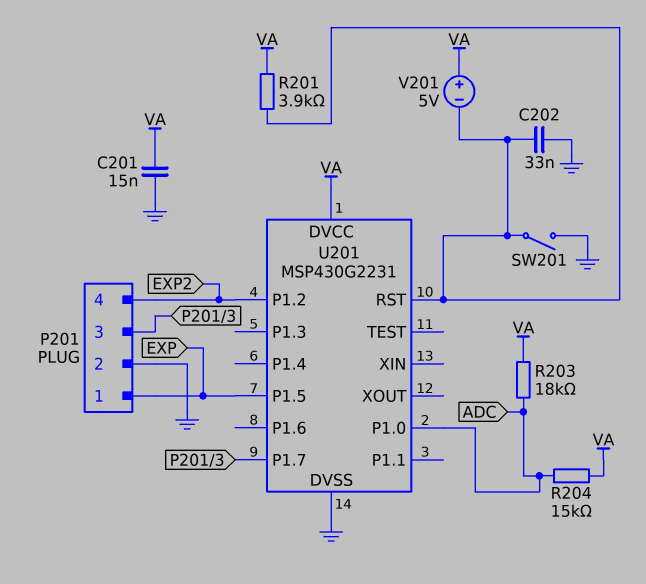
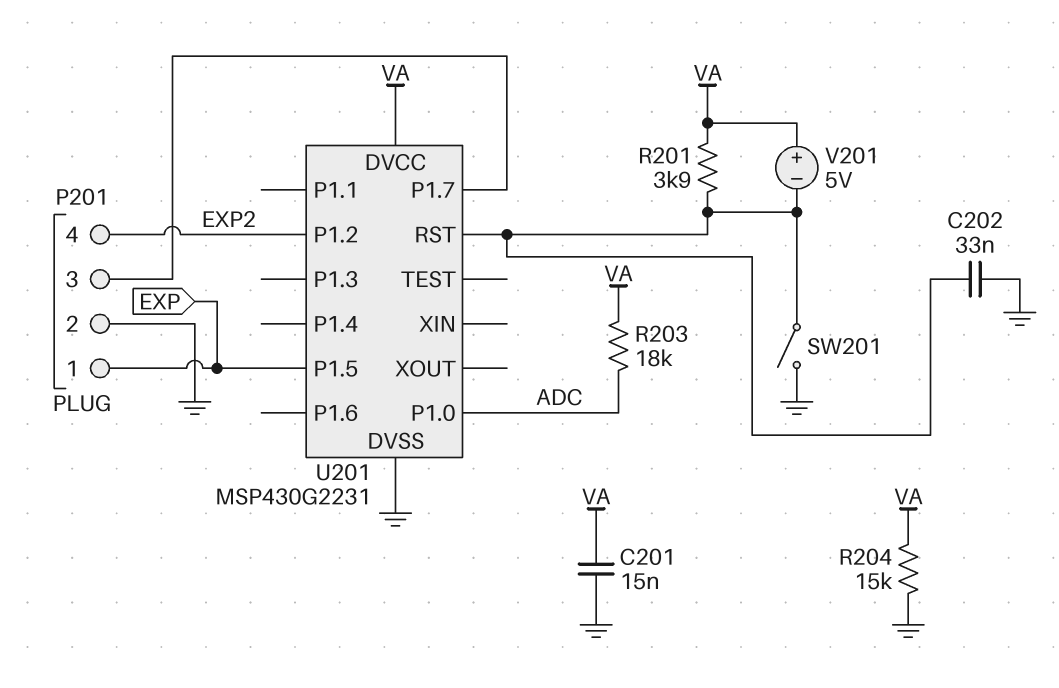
R204: 15k (ADC, VA) -> 15k (GND, VA)

